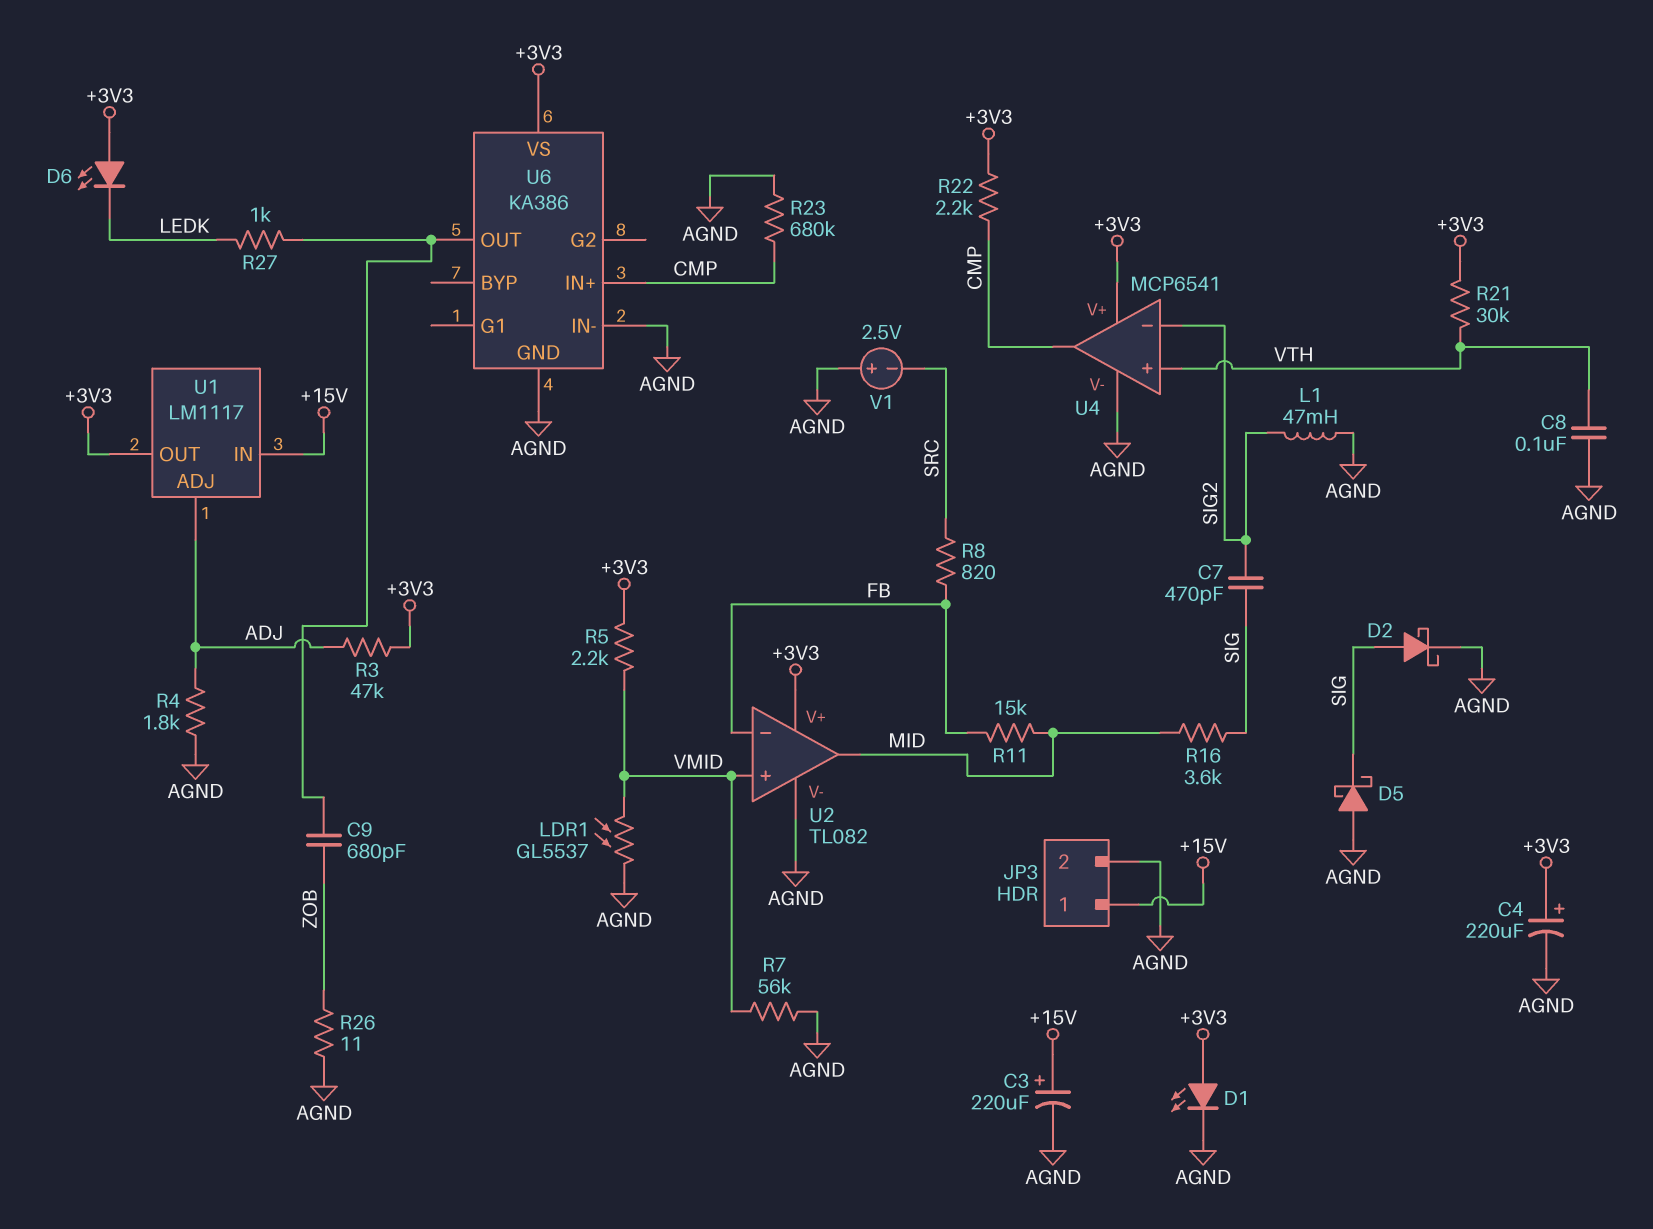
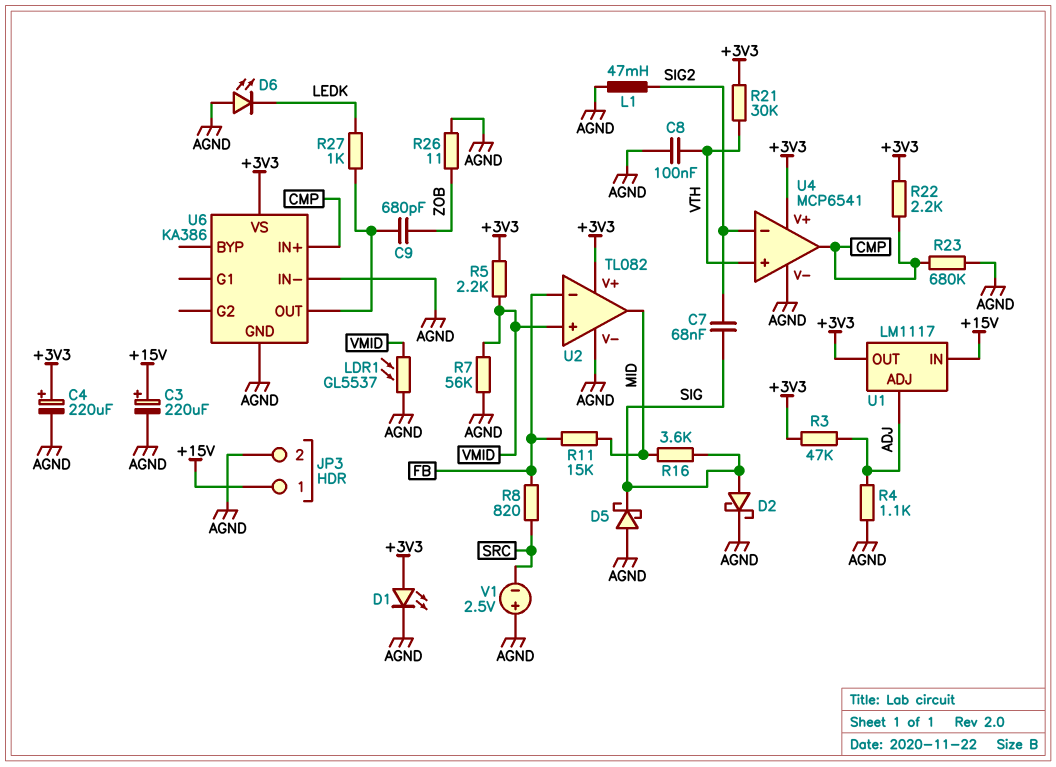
C7: 470pF (SIG, SIG2) -> 68nF (SIG, SIG2)
D6: LED (A +3V3, K LEDK) -> LED (A AGND, K LEDK)
R4: 1.8k (ADJ, AGND) -> 1.1k (ADJ, AGND)

